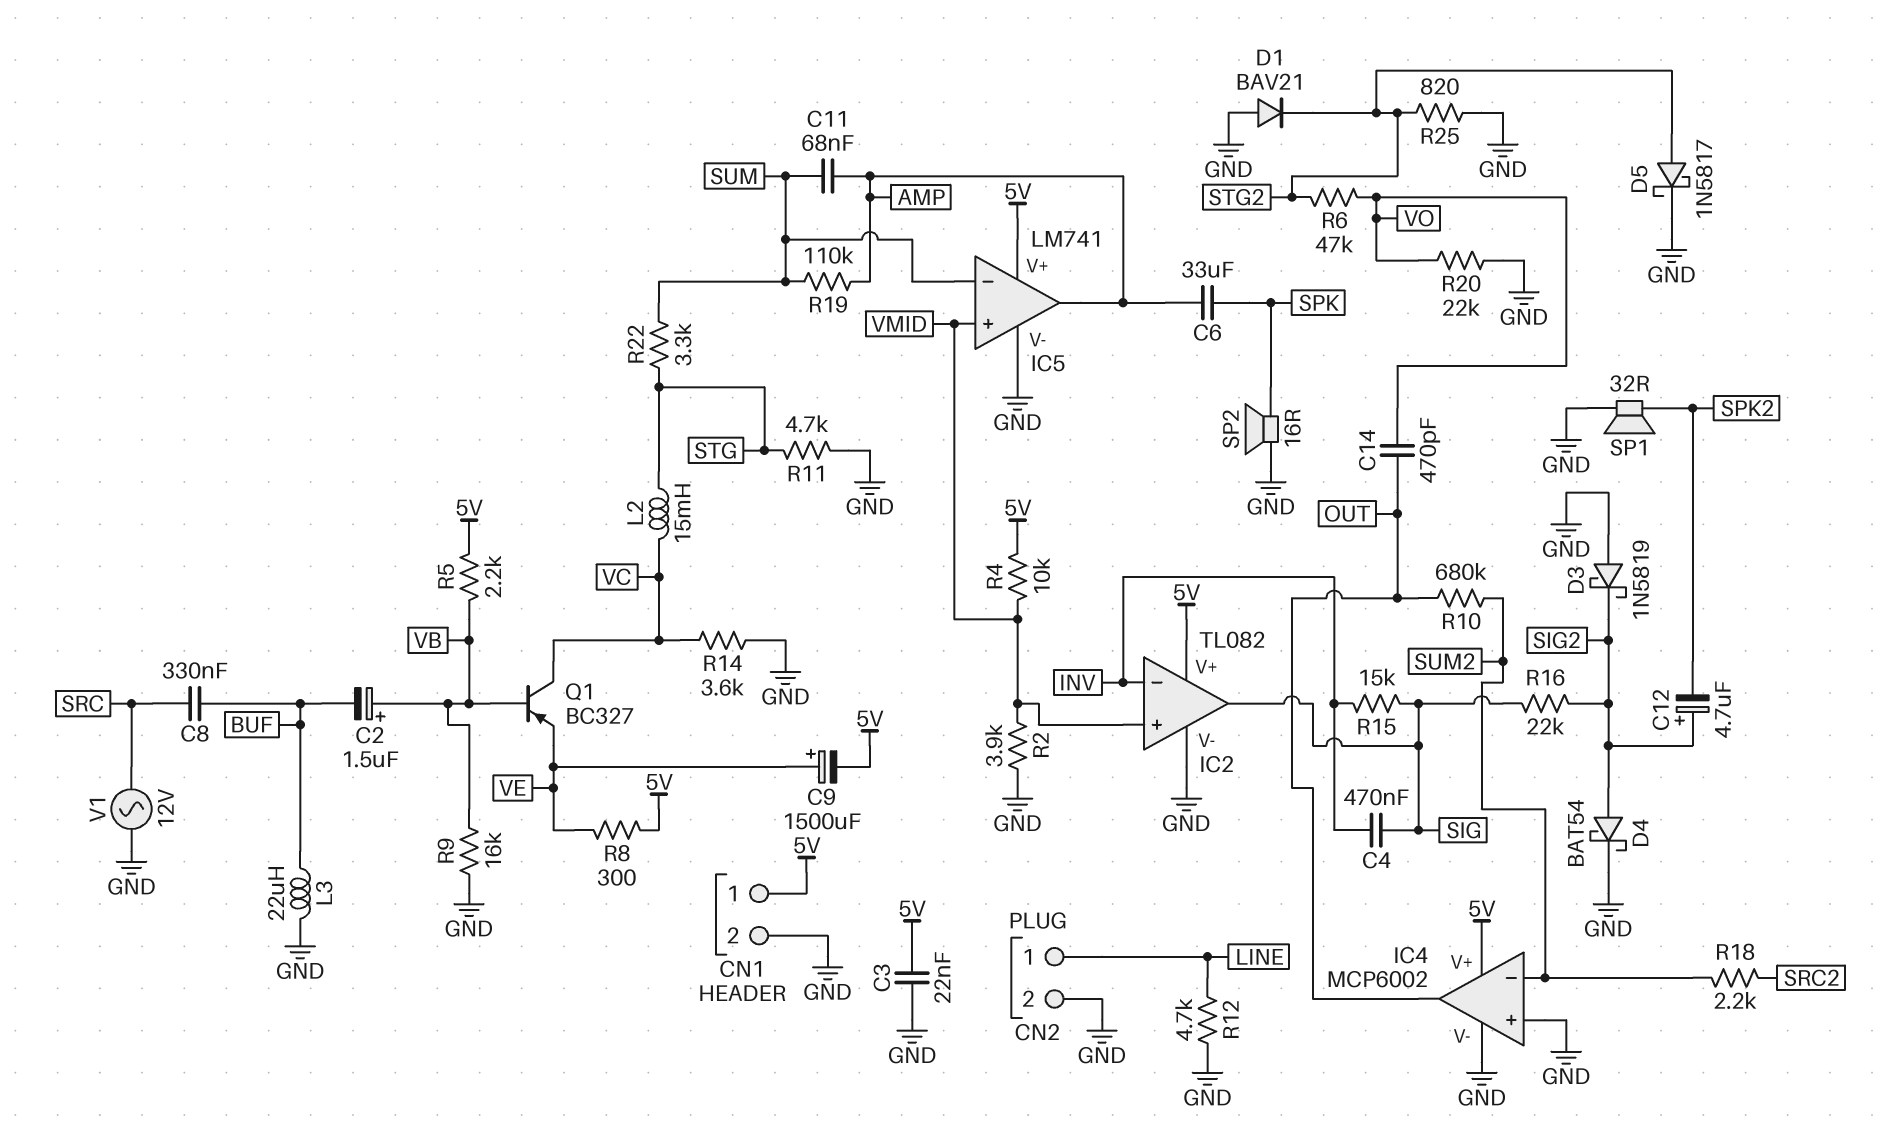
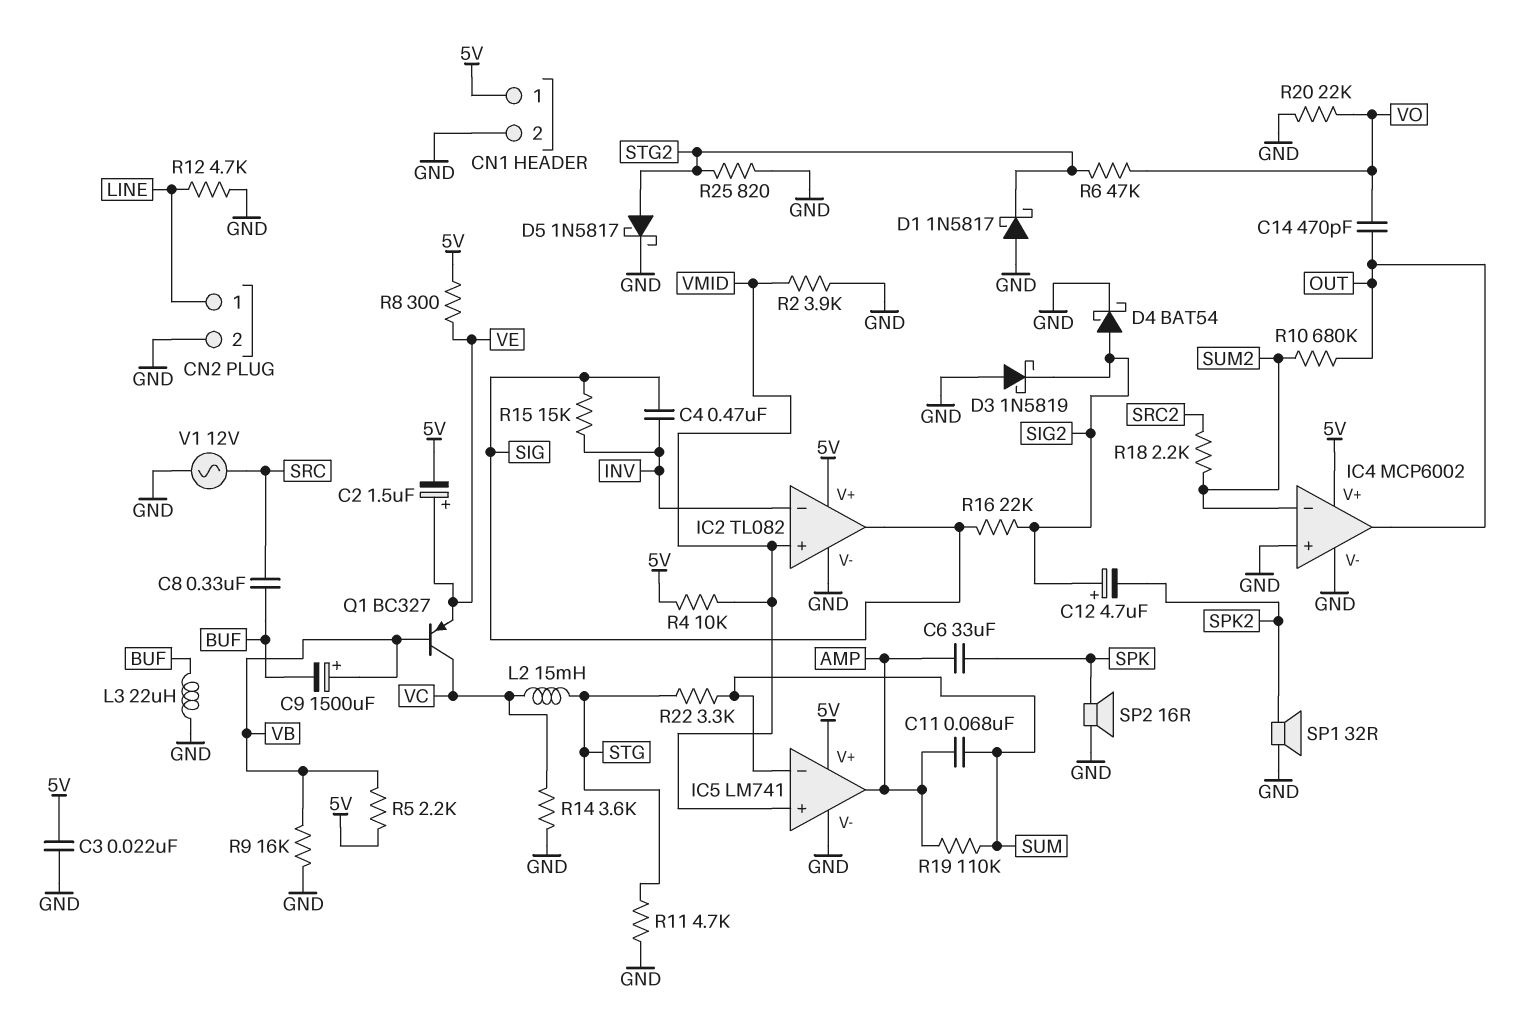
C2: 1.5uF (plus VB, minus BUF) -> 1.5uF (plus VE, minus 5V)
C9: 1500uF (plus VE, minus 5V) -> 1500uF (plus VB, minus BUF)
D1: diode BAV21 (A GND, K STG2) -> schottky 1N5817 (A GND, K STG2)

